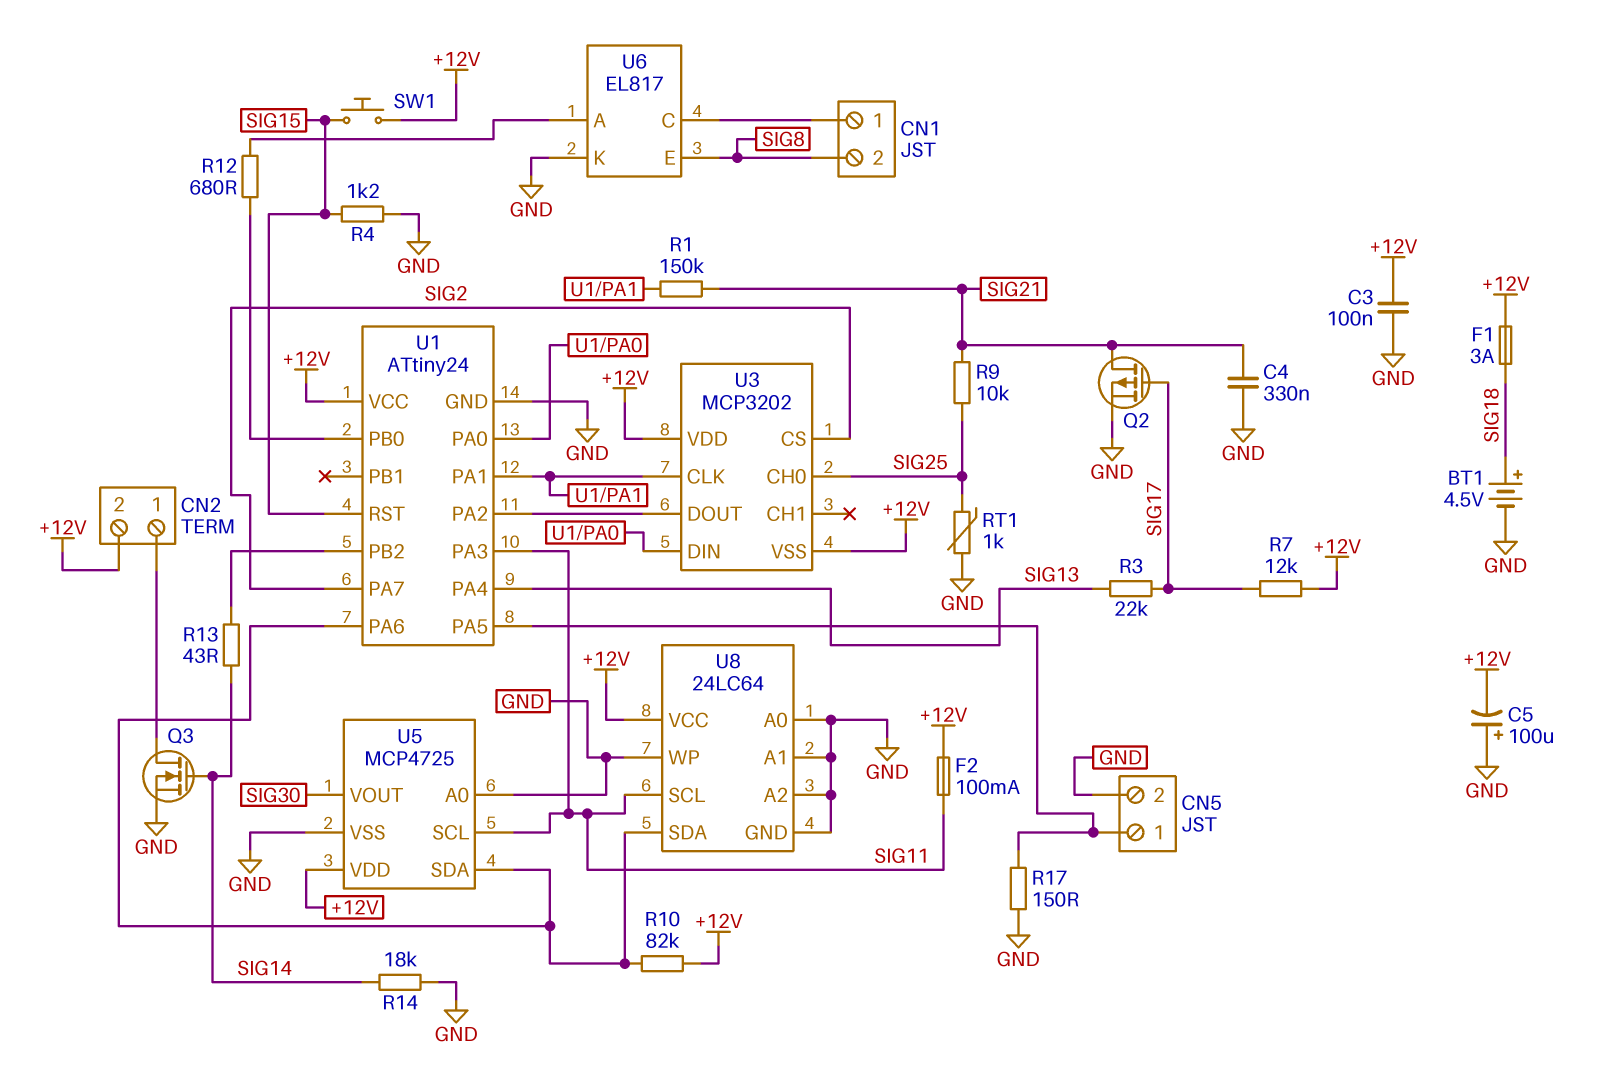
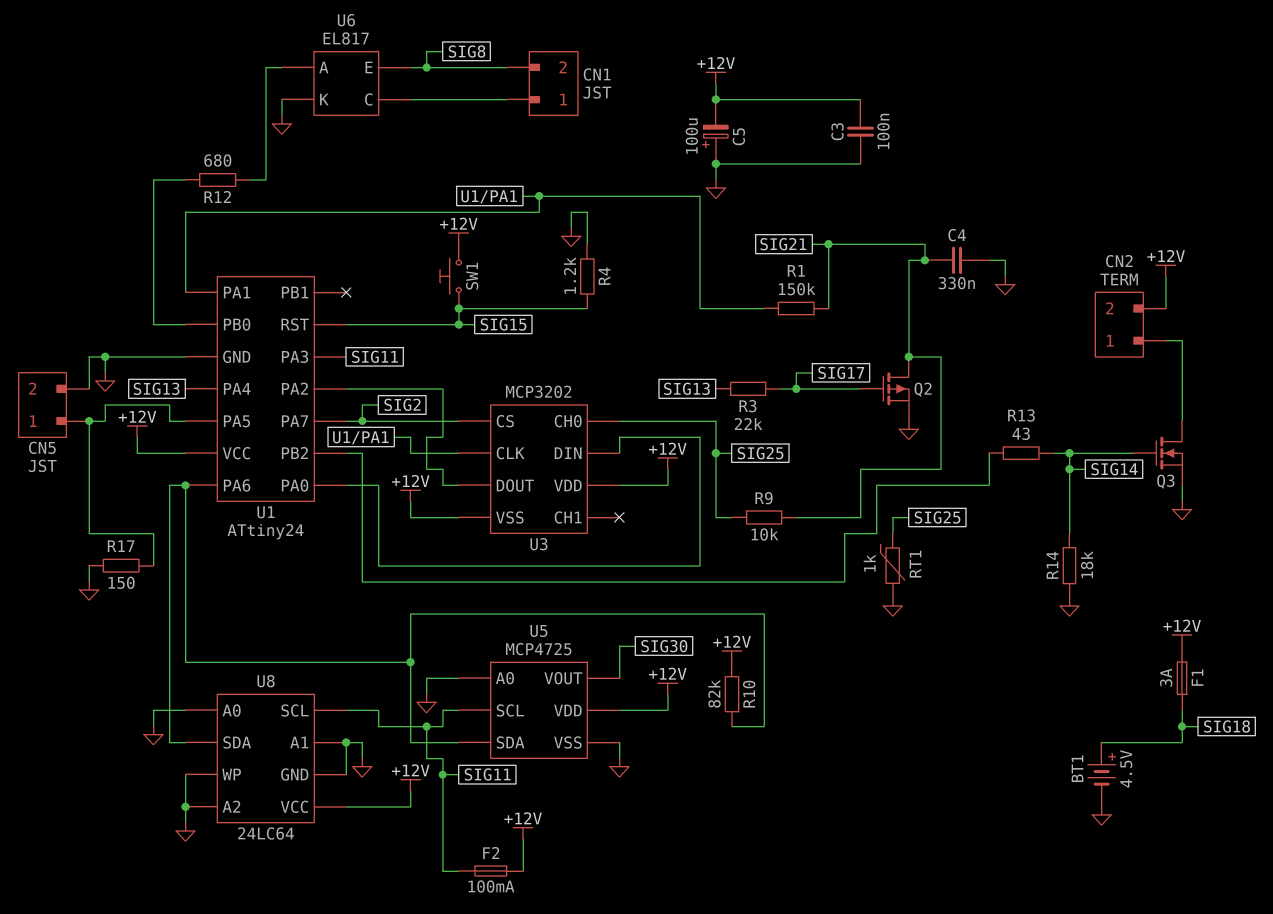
R7: 12k (+12V, SIG17) -> none

